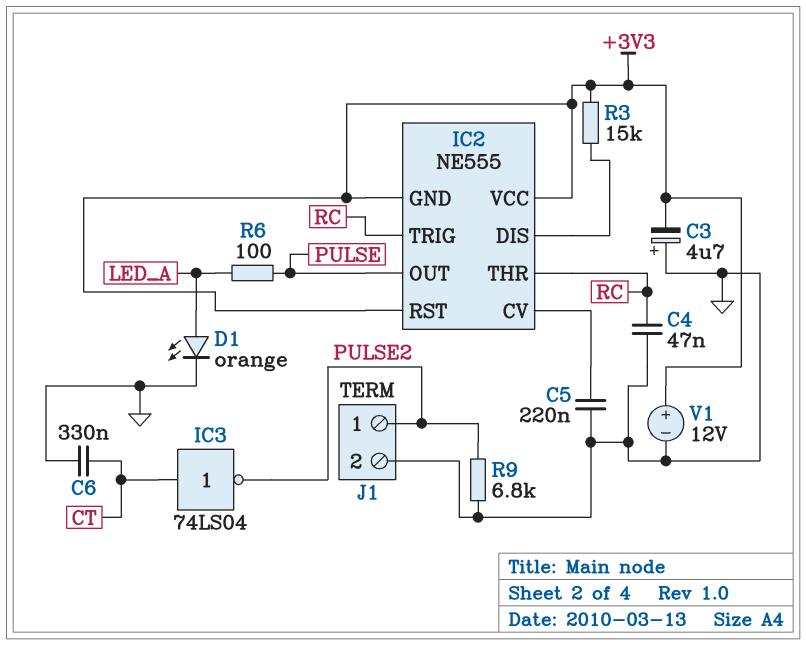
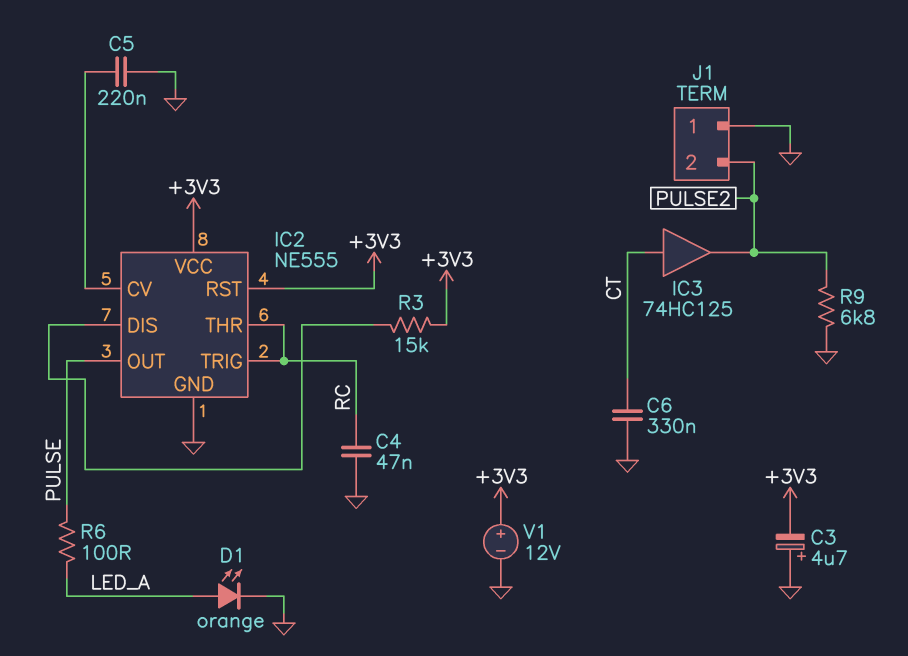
IC2 pin GND: +3V3 -> GND
IC3: NOT 74LS04 (in CT, out PULSE2) -> buffer 74HC125 (in CT, out PULSE2)
J1 pin 1: PULSE2 -> GND
J1 pin 2: GND -> PULSE2

